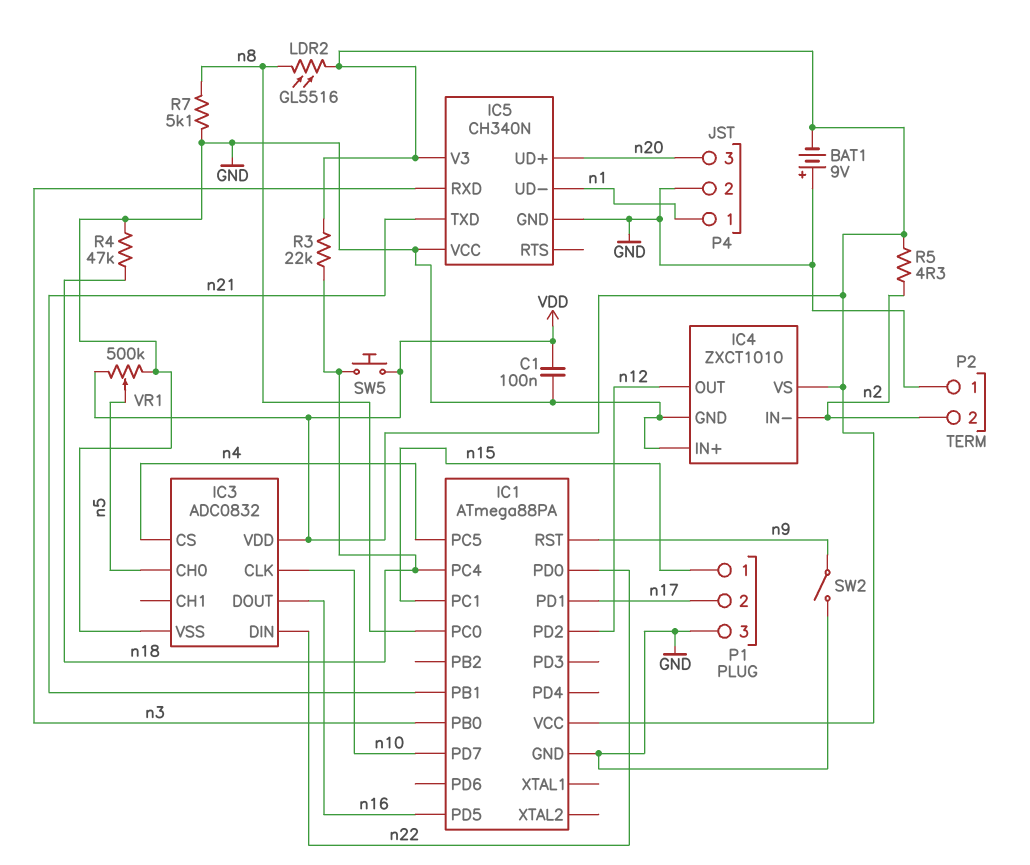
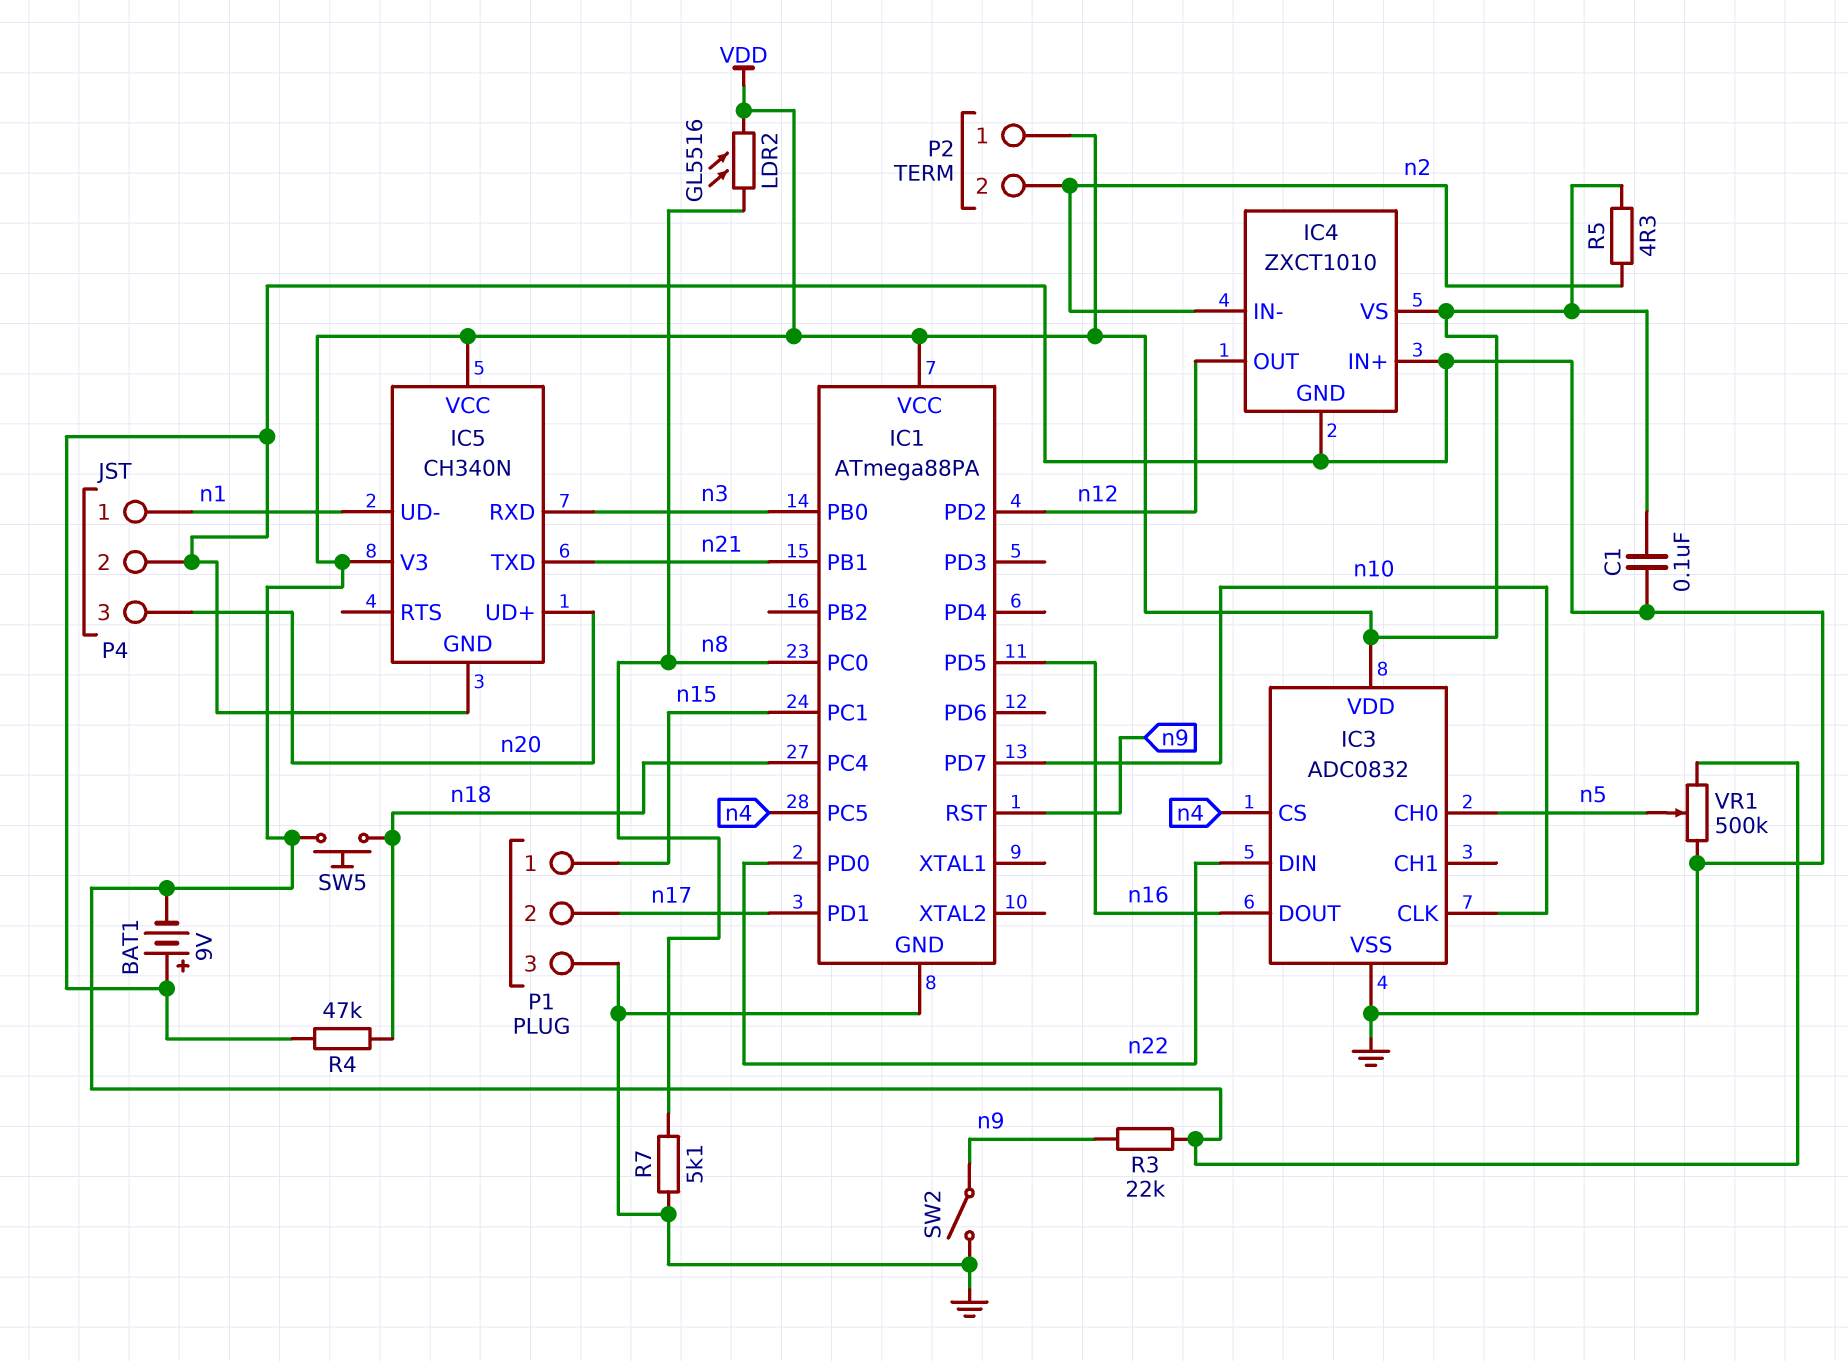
IC5 pin VCC: GND -> VDD
P2 pin 1: GND -> VDD
R3: 22k (VDD, n18) -> 22k (VDD, n9)

